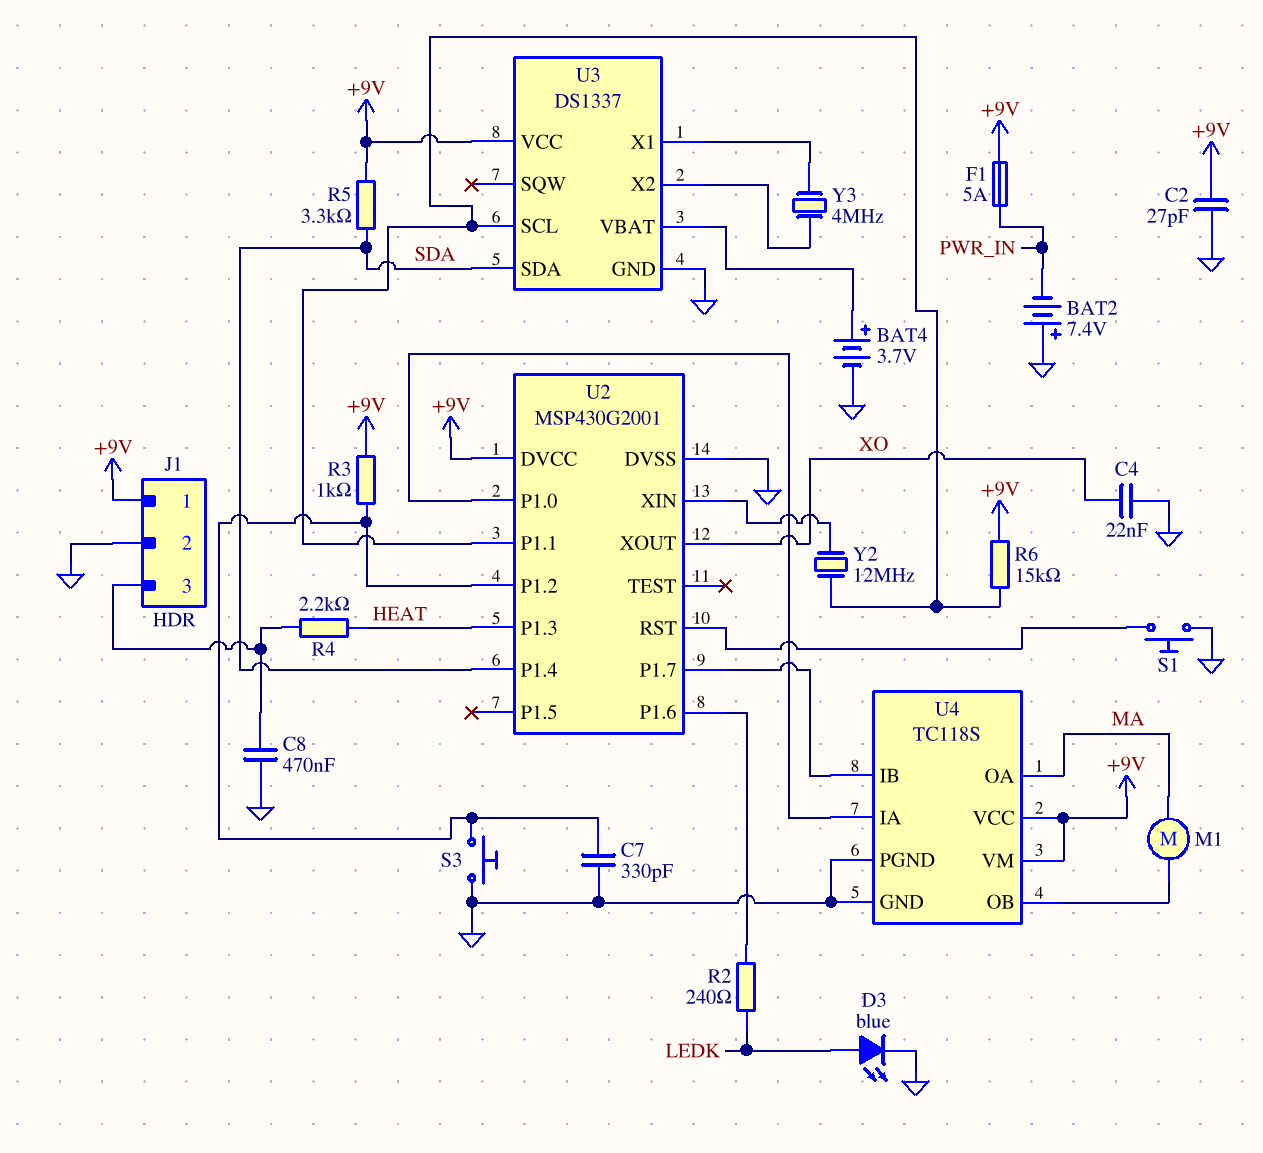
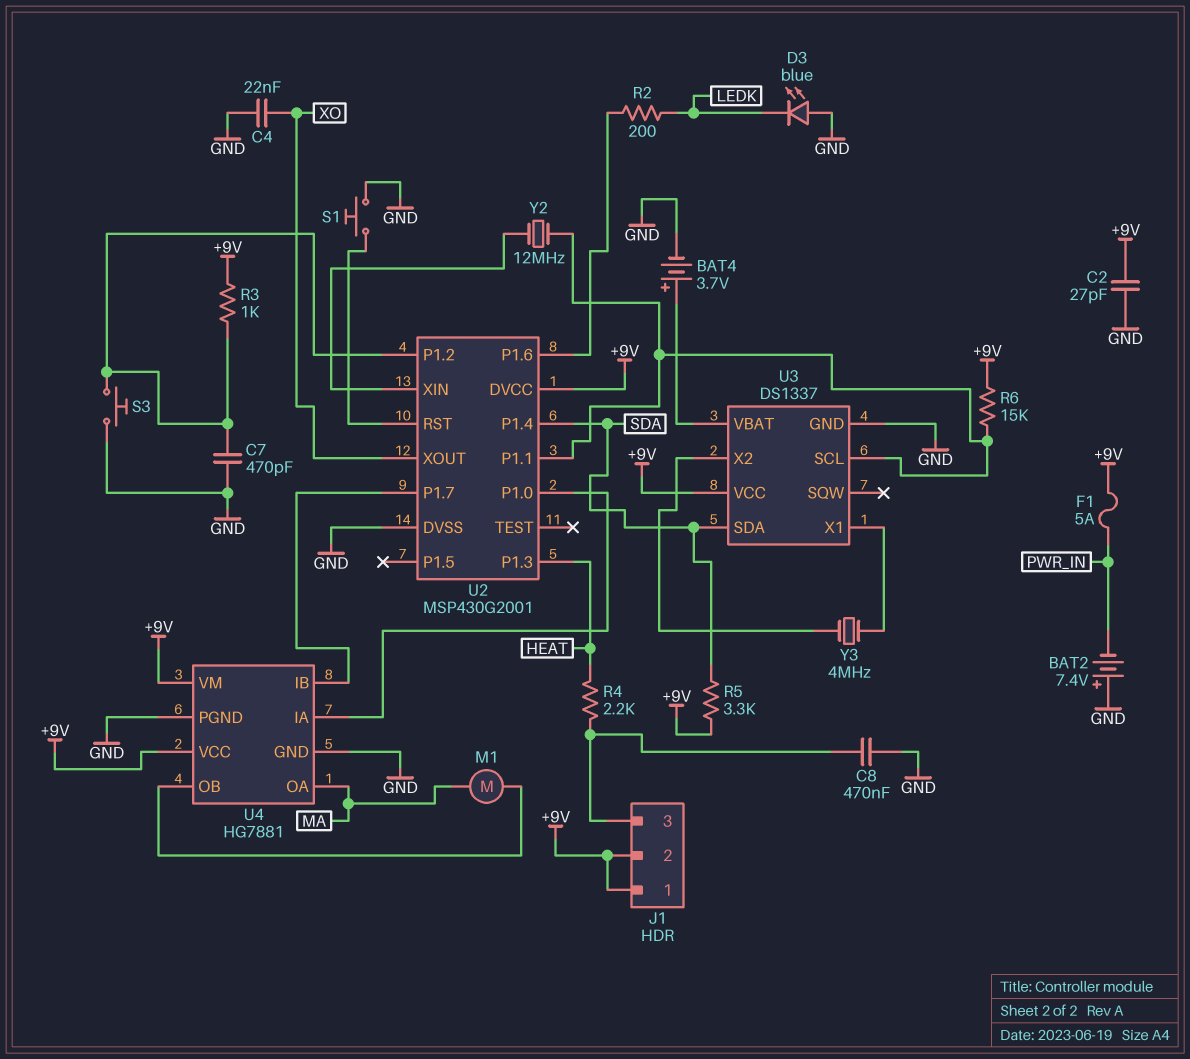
C7: 330pF (GND, U2/P1.2) -> 470pF (GND, U2/P1.2)
D3: LED blue (A LEDK, K GND) -> LED blue (A GND, K LEDK)
J1 pin 2: GND -> +9V
R2: 240 (LEDK, U2/P1.6) -> 200 (LEDK, U2/P1.6)
U4: TC118S -> HG7881

